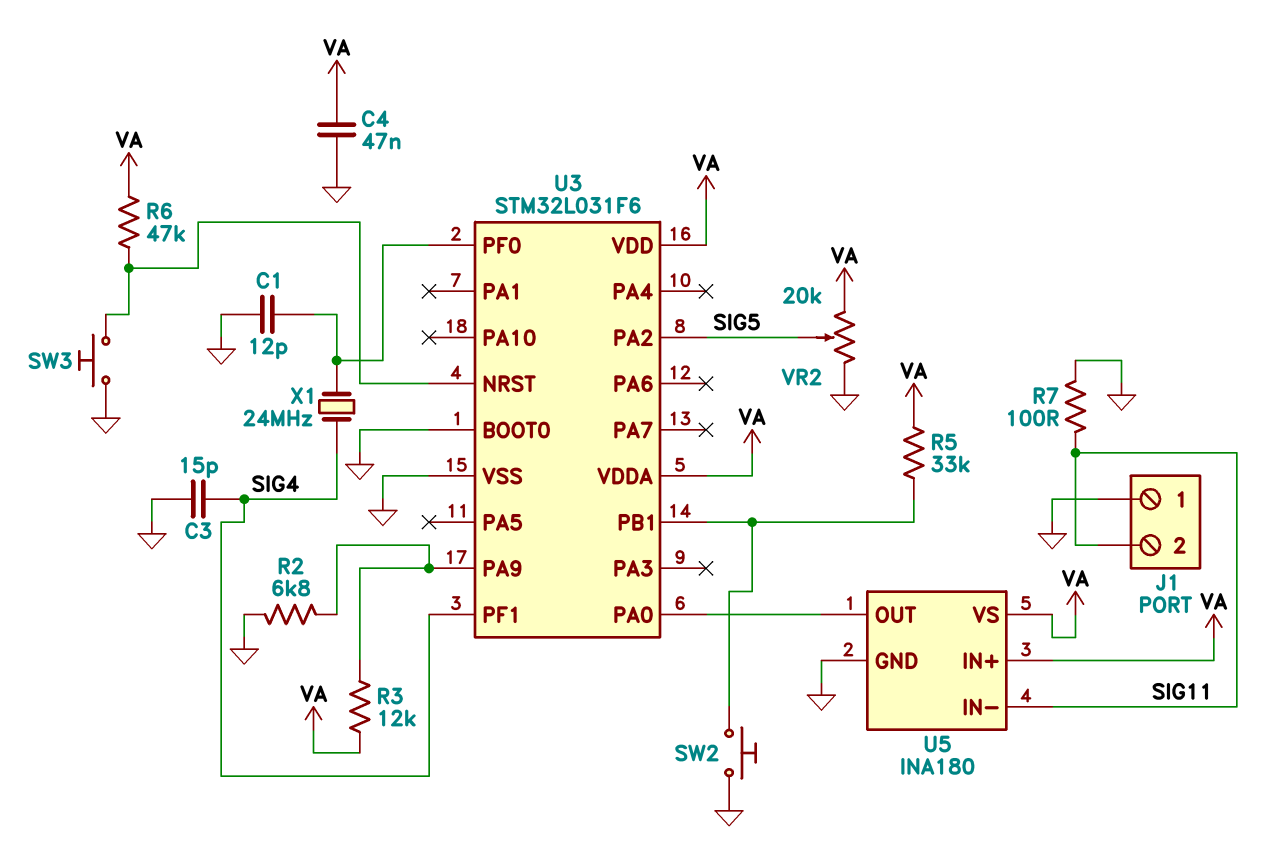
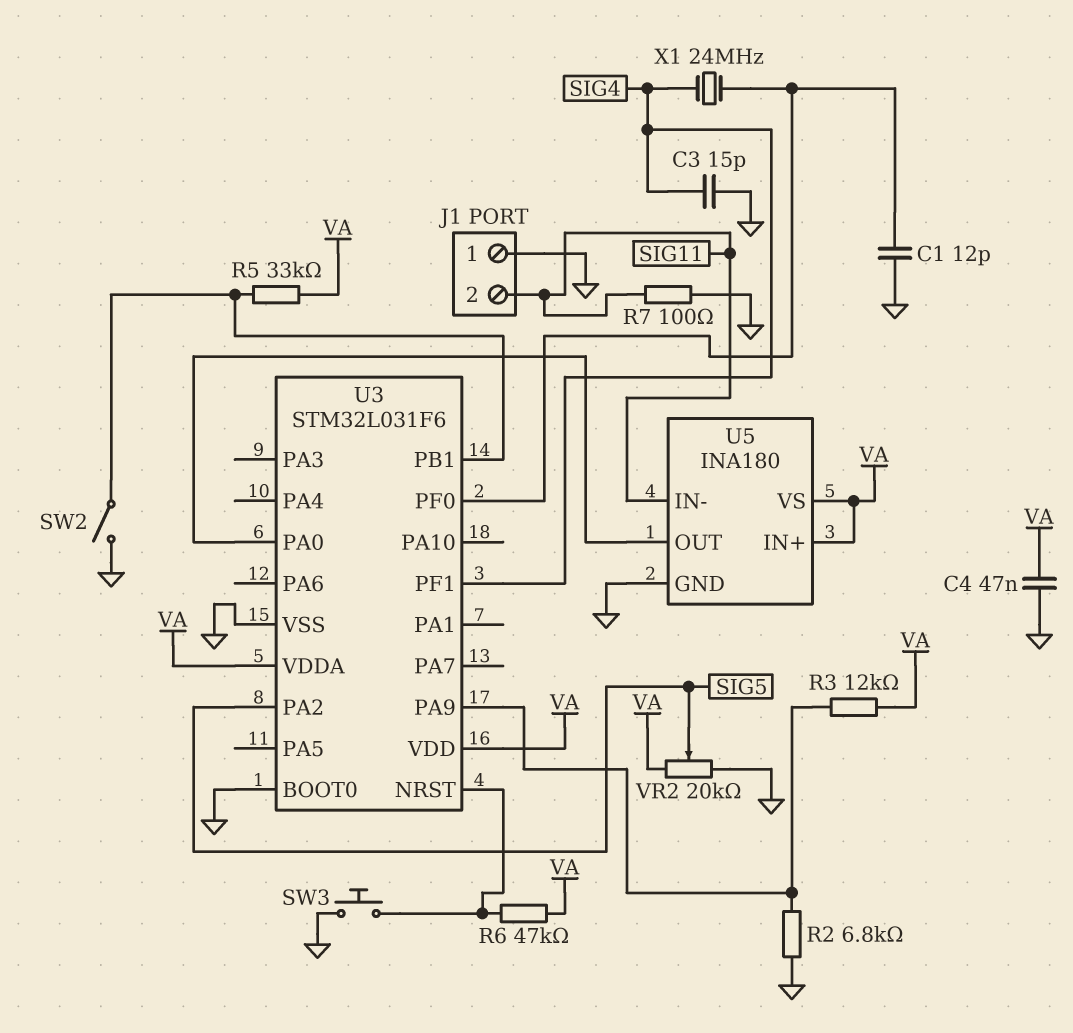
SW2: button (GND, U3/PB1) -> switch (GND, U3/PB1)

